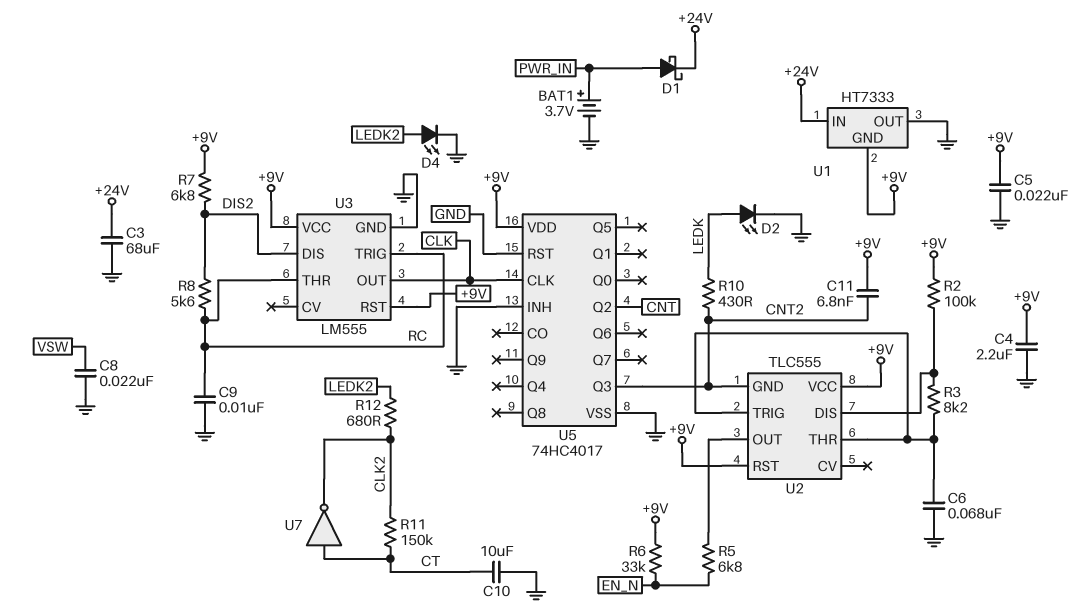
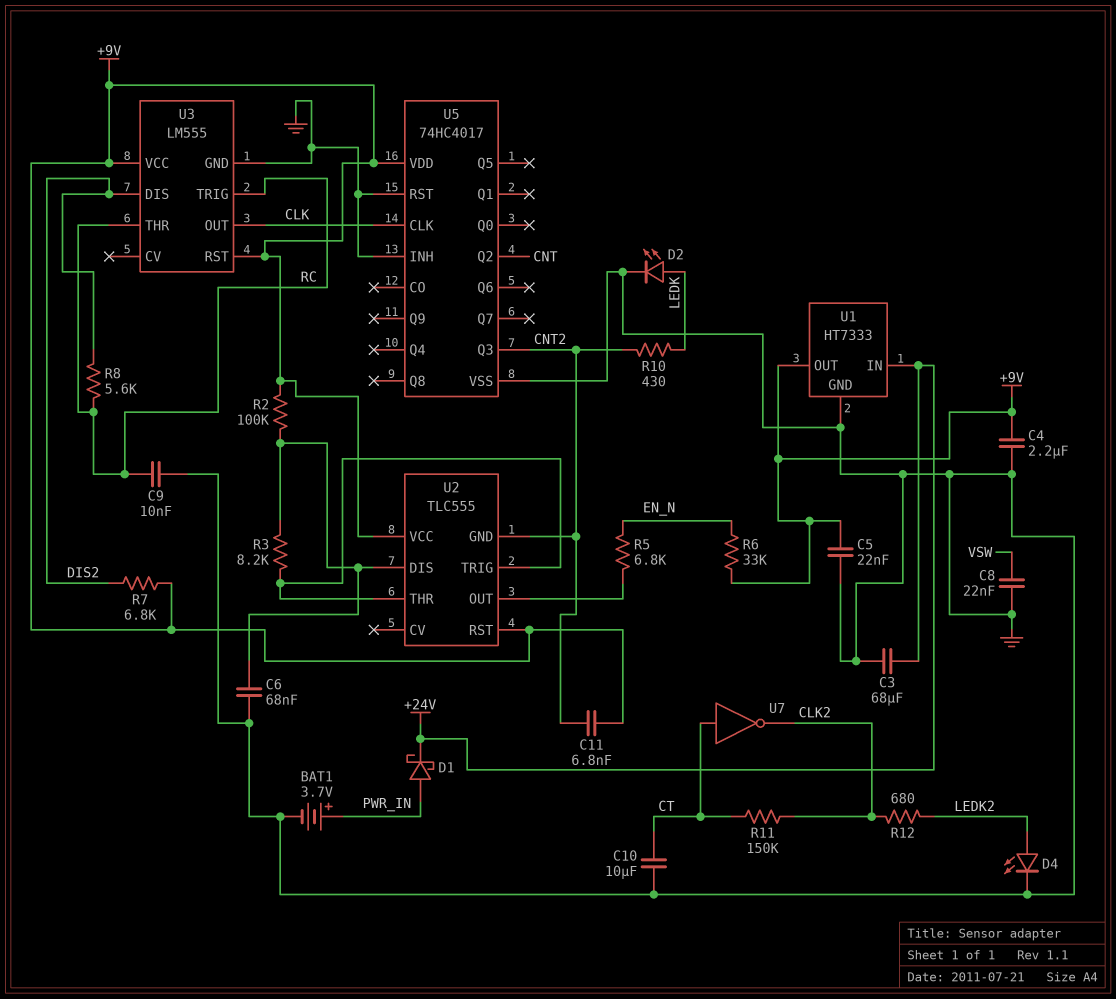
C6: 68nF (GND, U2/THR) -> 68nF (GND, U2/DIS)
U1 pin GND: +9V -> GND
U1 pin OUT: GND -> +9V

